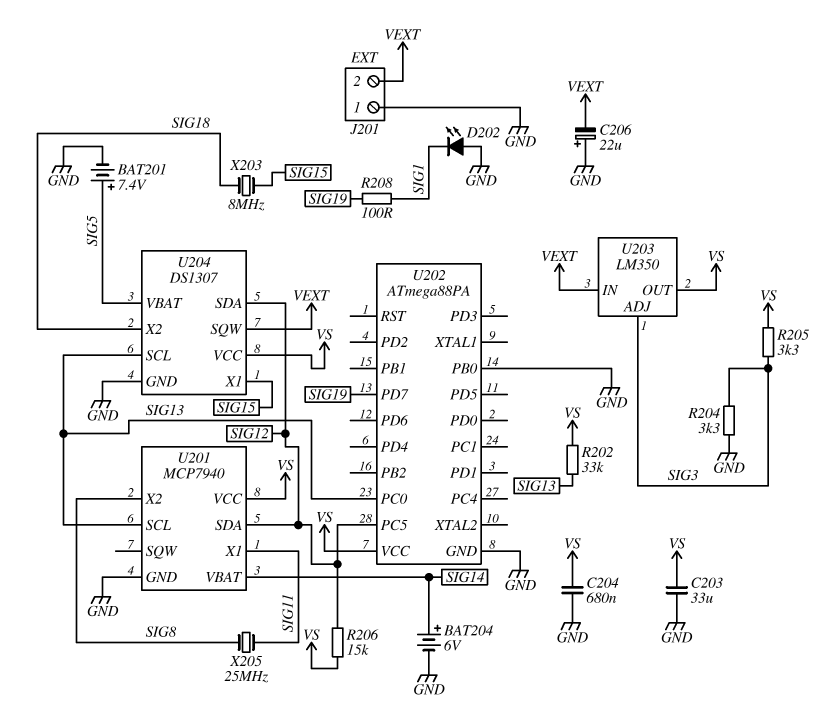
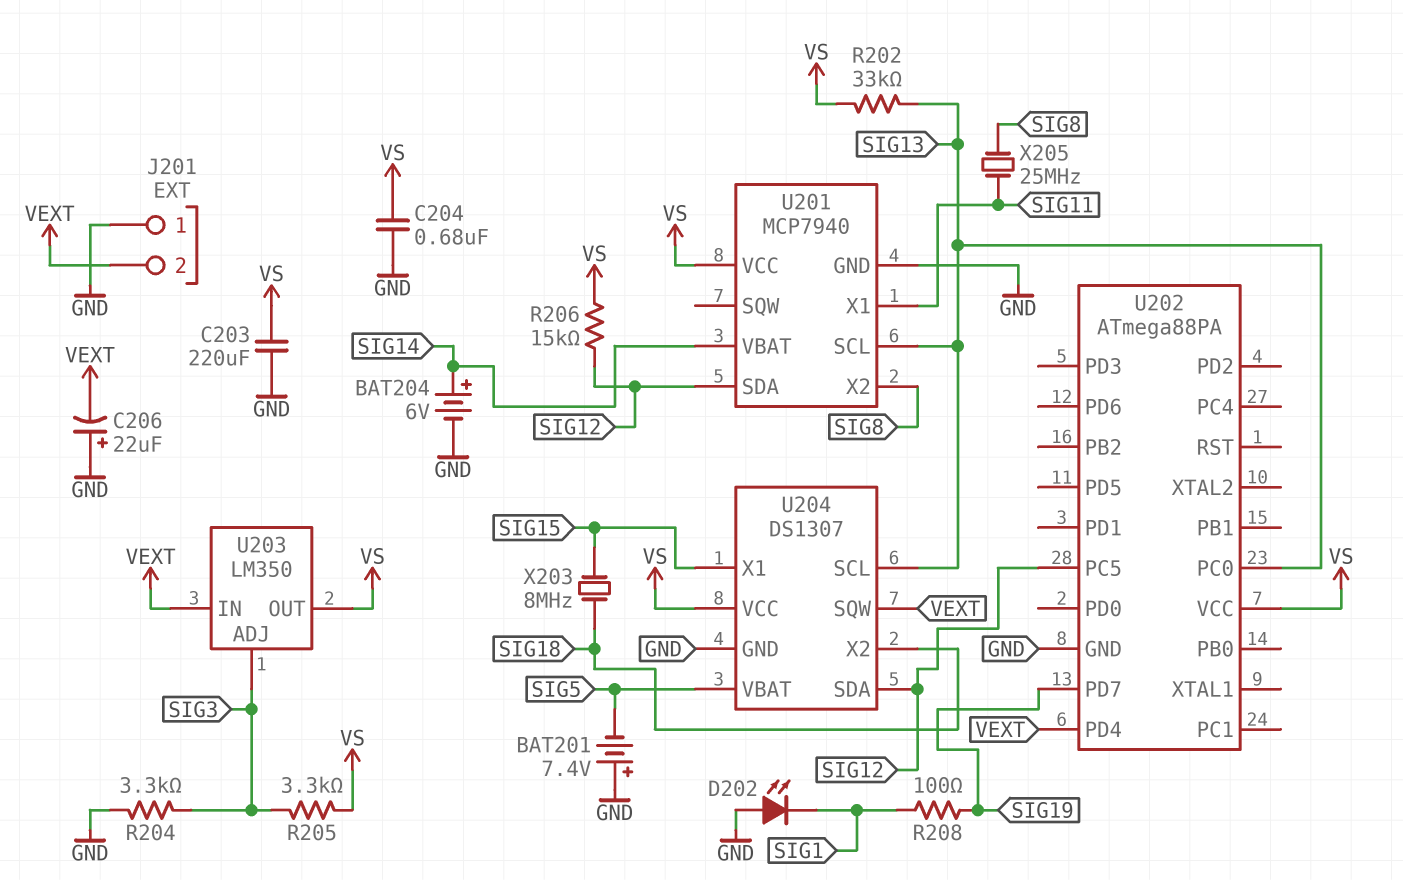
BAT201: 7.4V (plus SIG5, minus GND) -> 7.4V (plus GND, minus SIG5)
C203: 33uF (GND, VS) -> 220uF (GND, VS)
U202 pin PB0: GND -> none
U202 pin PD4: none -> VEXT

